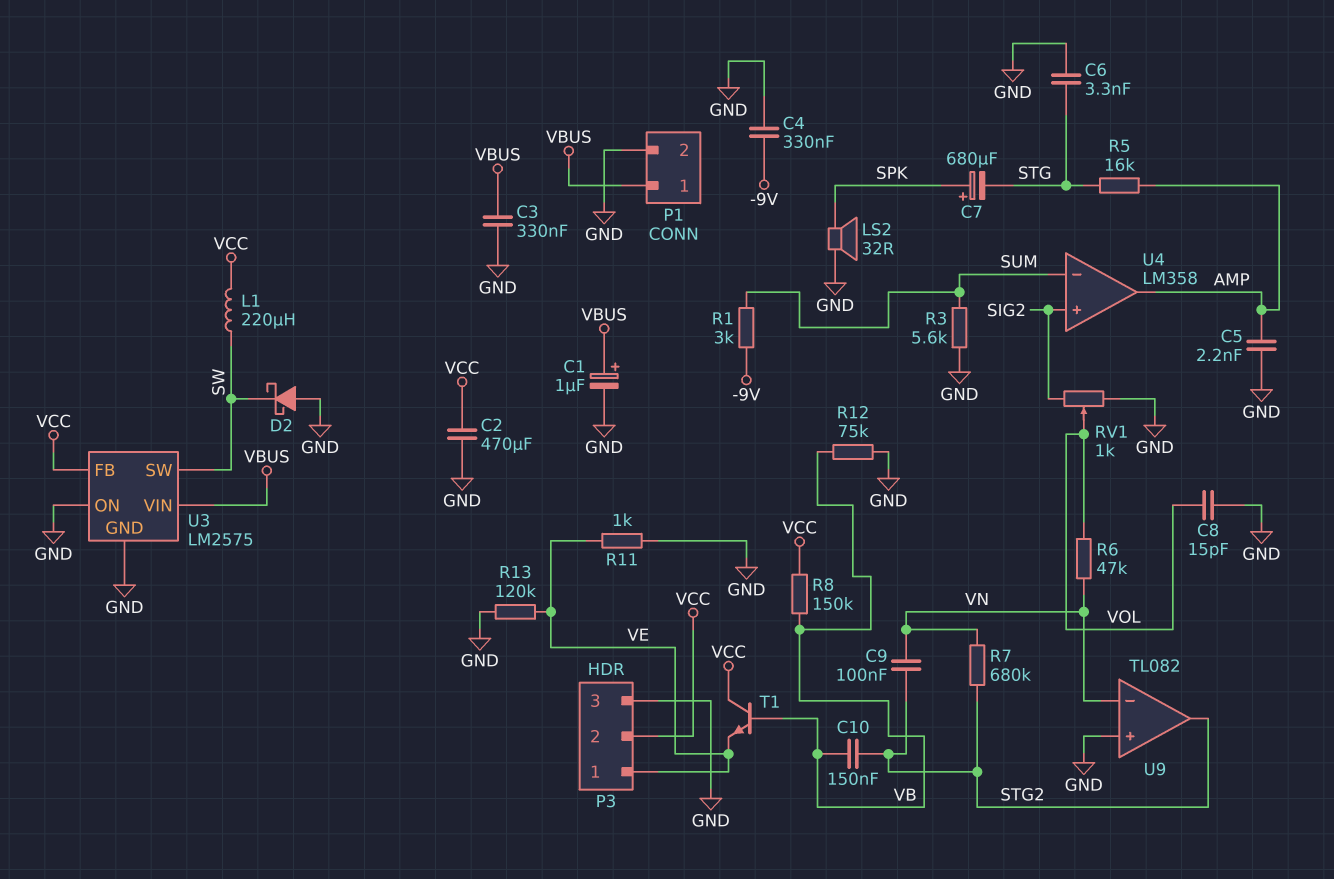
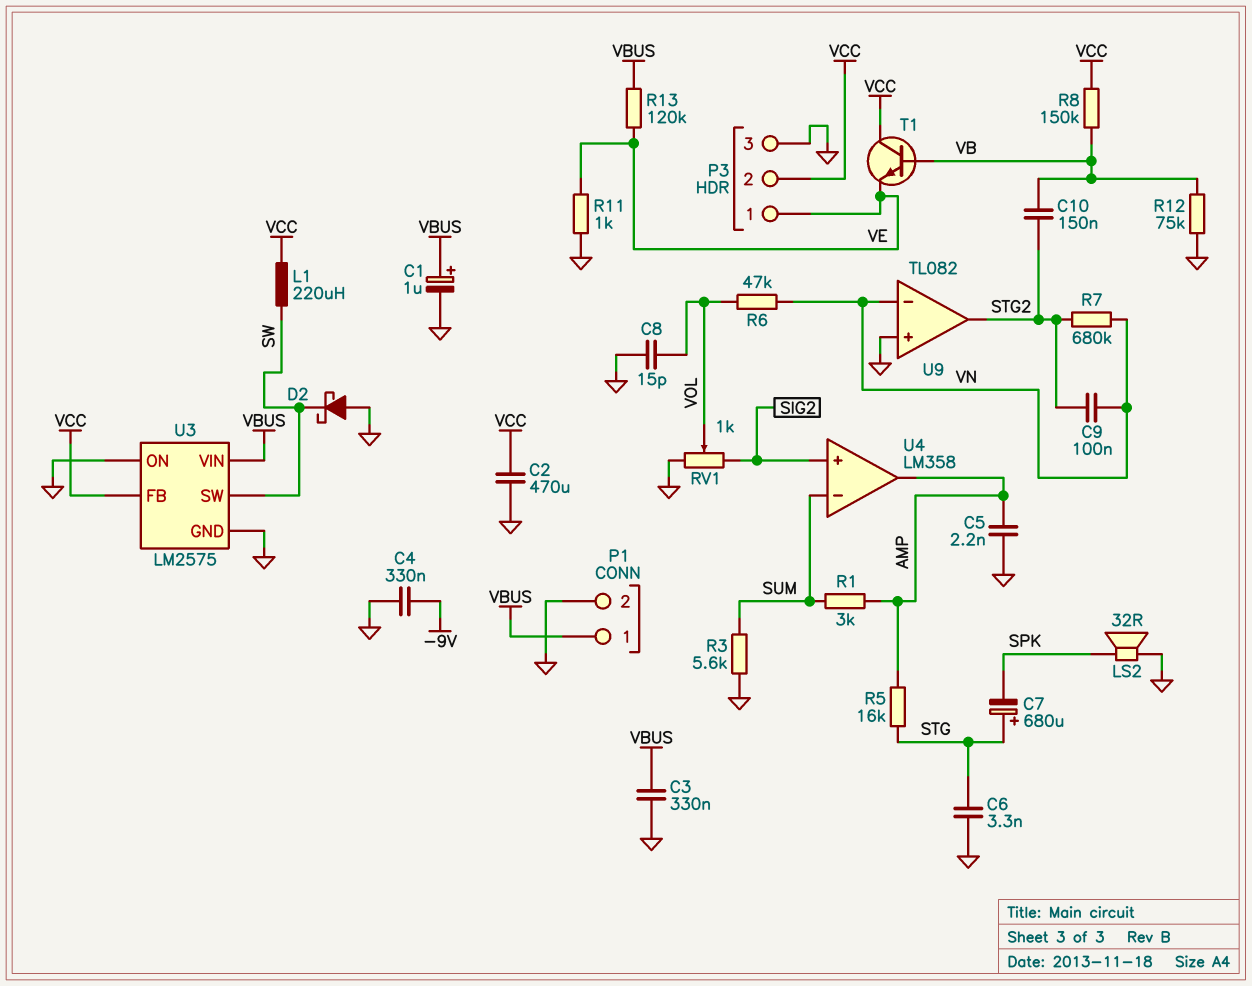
C7: 680uF (plus SPK, minus STG) -> 680uF (plus STG, minus SPK)
R1: 3k (-9V, SUM) -> 3k (AMP, SUM)
R13: 120k (GND, VE) -> 120k (VBUS, VE)

